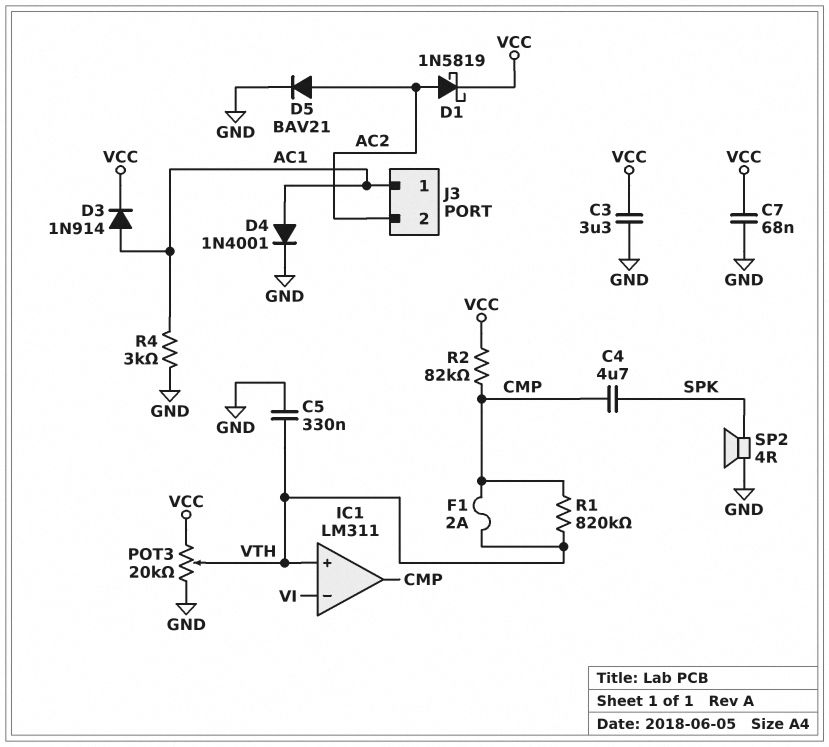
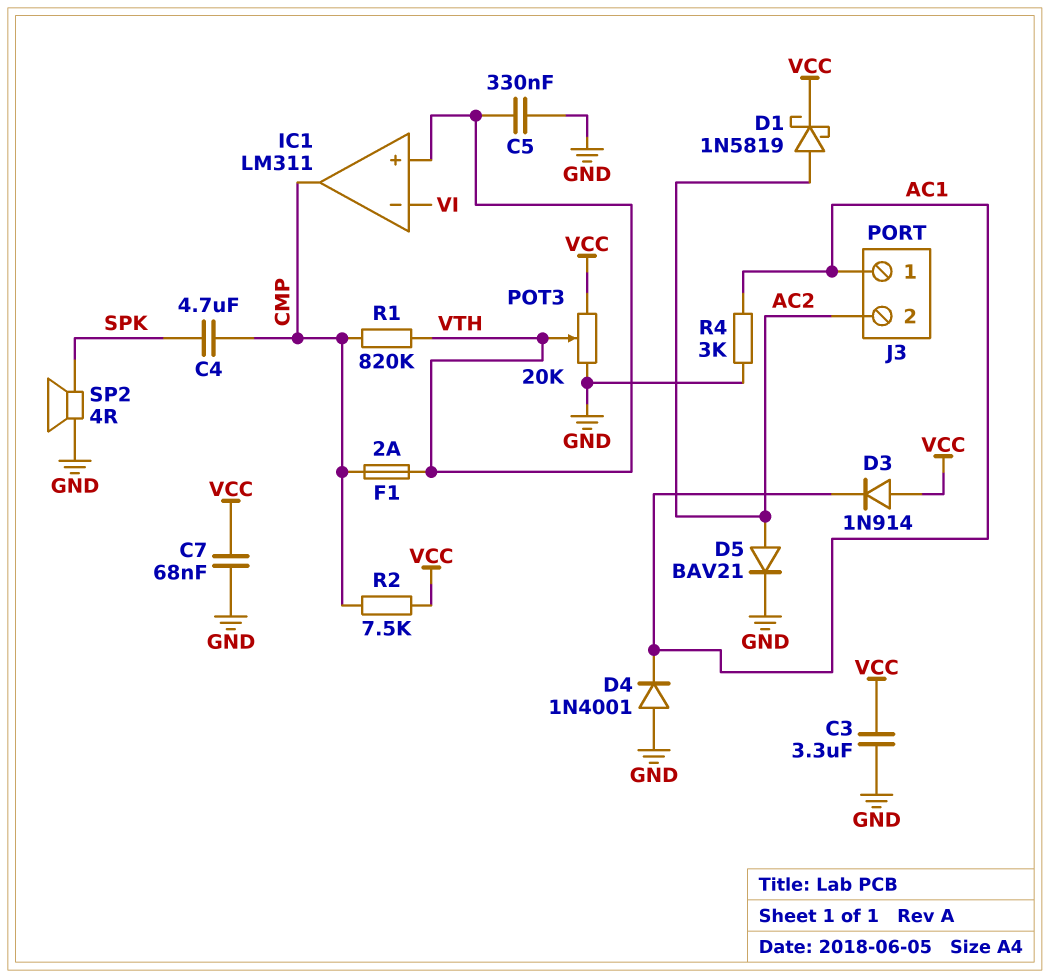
D3: diode 1N914 (A AC1, K VCC) -> diode 1N914 (A VCC, K AC1)
D4: diode 1N4001 (A AC1, K GND) -> diode 1N4001 (A GND, K AC1)
R2: 82k (CMP, VCC) -> 7.5k (CMP, VCC)

